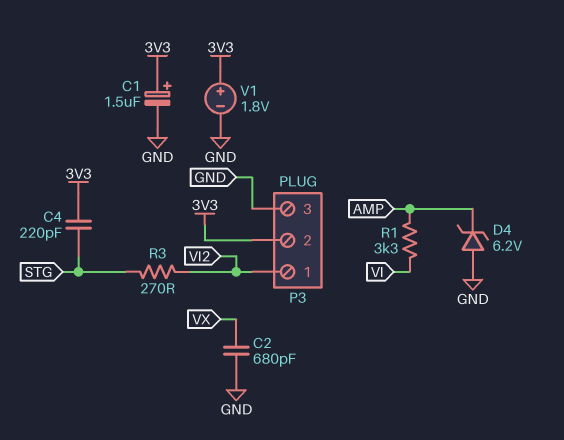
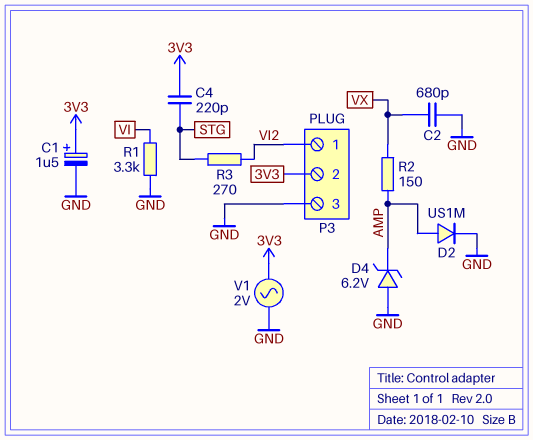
D2: none -> diode US1M (A AMP, K GND)
R1: 3.3k (AMP, VI) -> 3.3k (GND, VI)
R2: none -> 150 (AMP, VX)
V1: 1.8V (plus 3V3, minus GND) -> AC 2V (3V3, GND)

